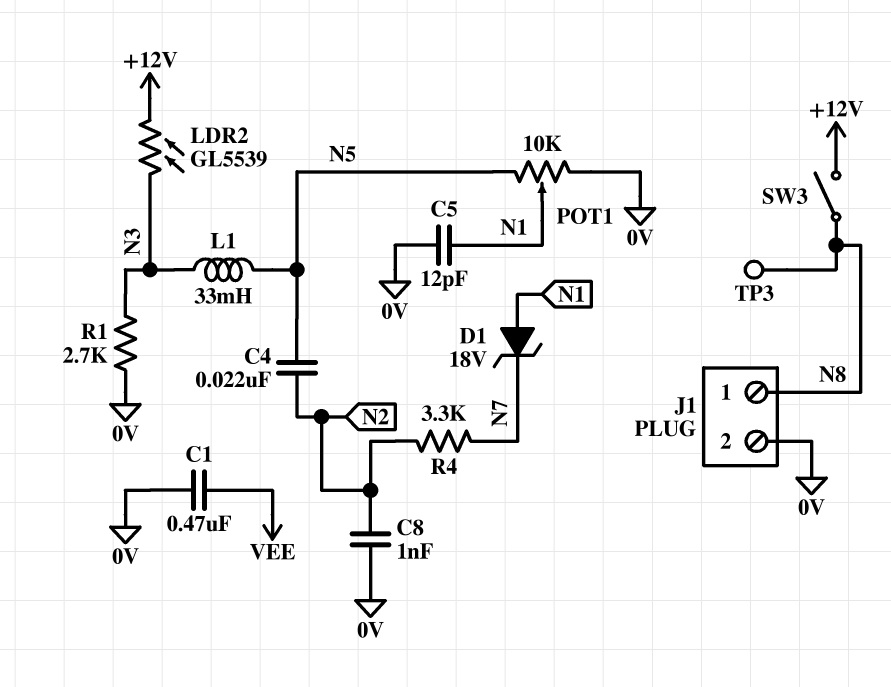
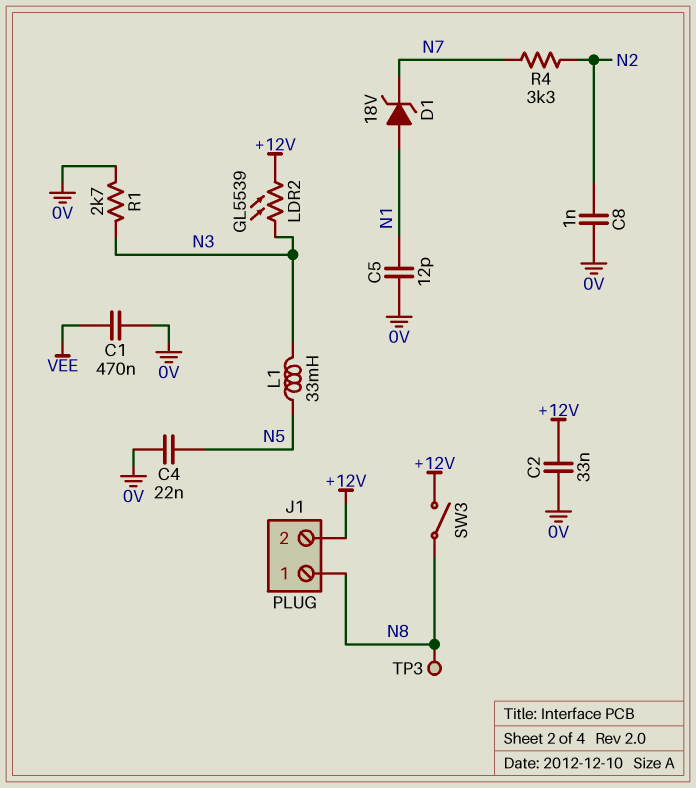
C2: none -> 33nF (+12V, 0V)
C4: 22nF (N2, N5) -> 22nF (0V, N5)
J1 pin 2: 0V -> +12V
POT1: 10k (0V, N5, wiper N1) -> none

